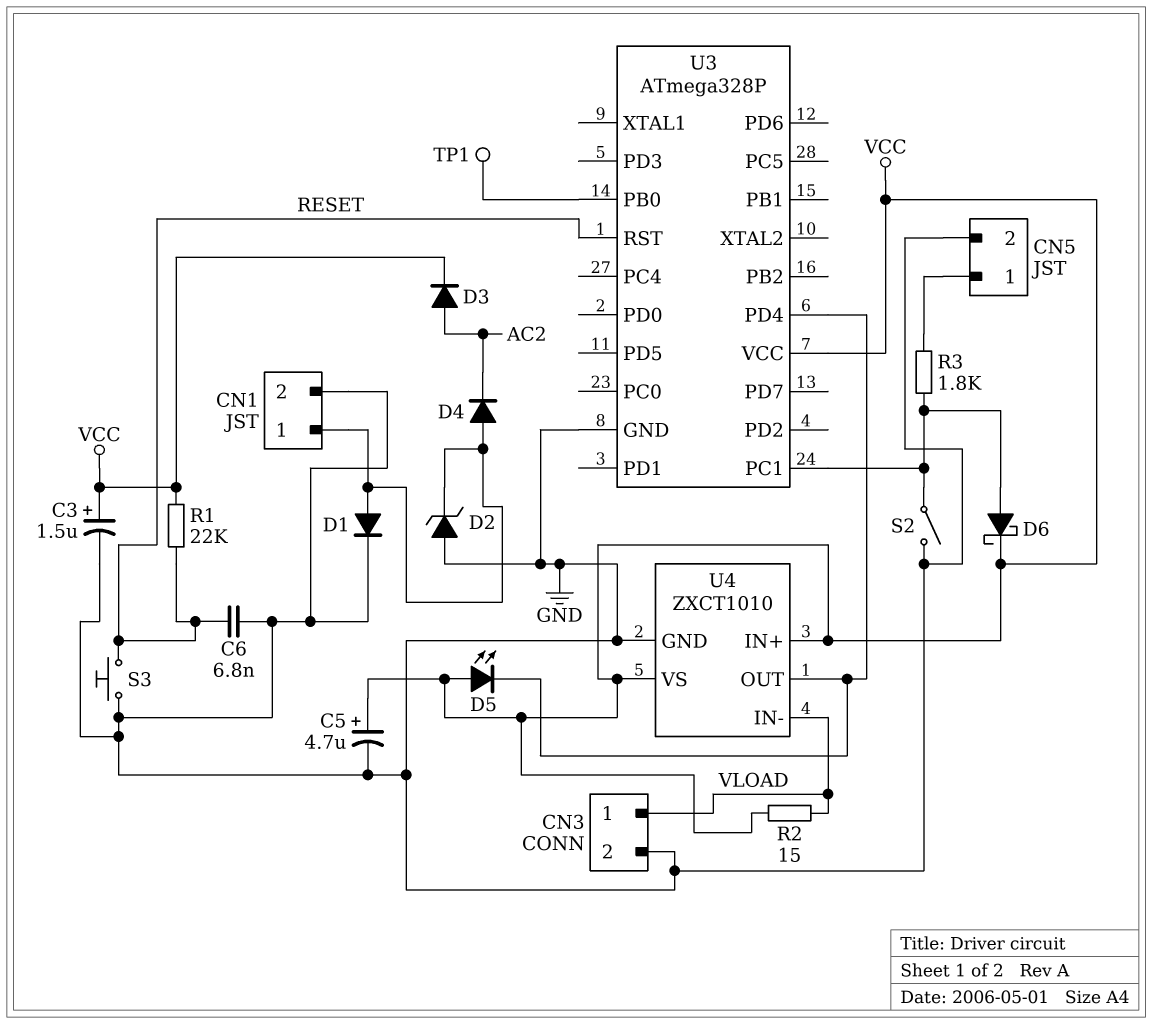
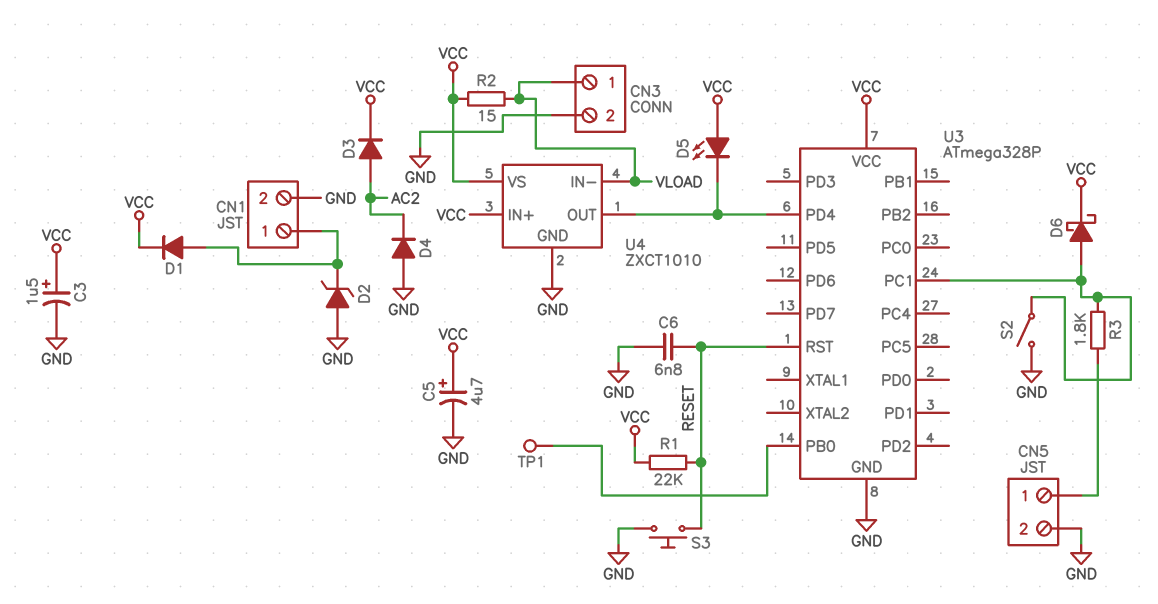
D1: diode (A CN1/1, K GND) -> diode (A CN1/1, K VCC)
D4: diode (A CN1/1, K AC2) -> diode (A GND, K AC2)

